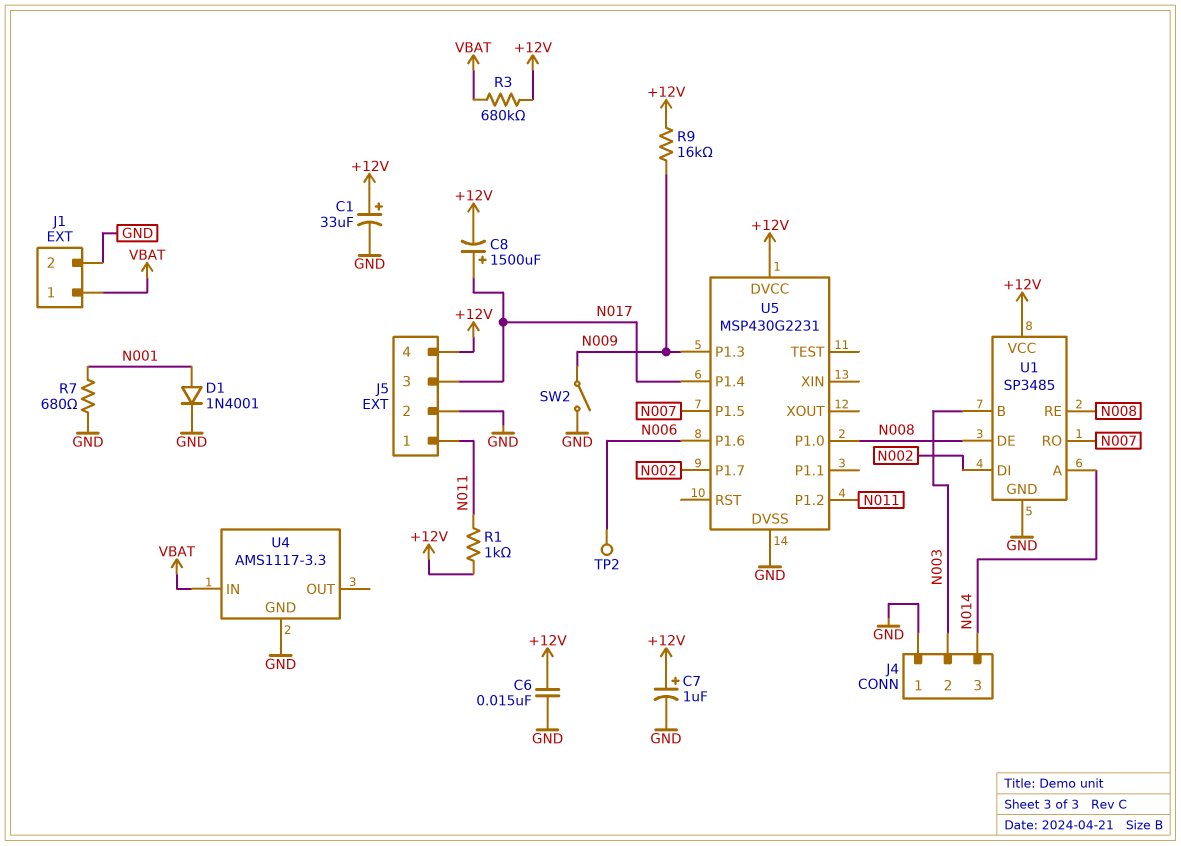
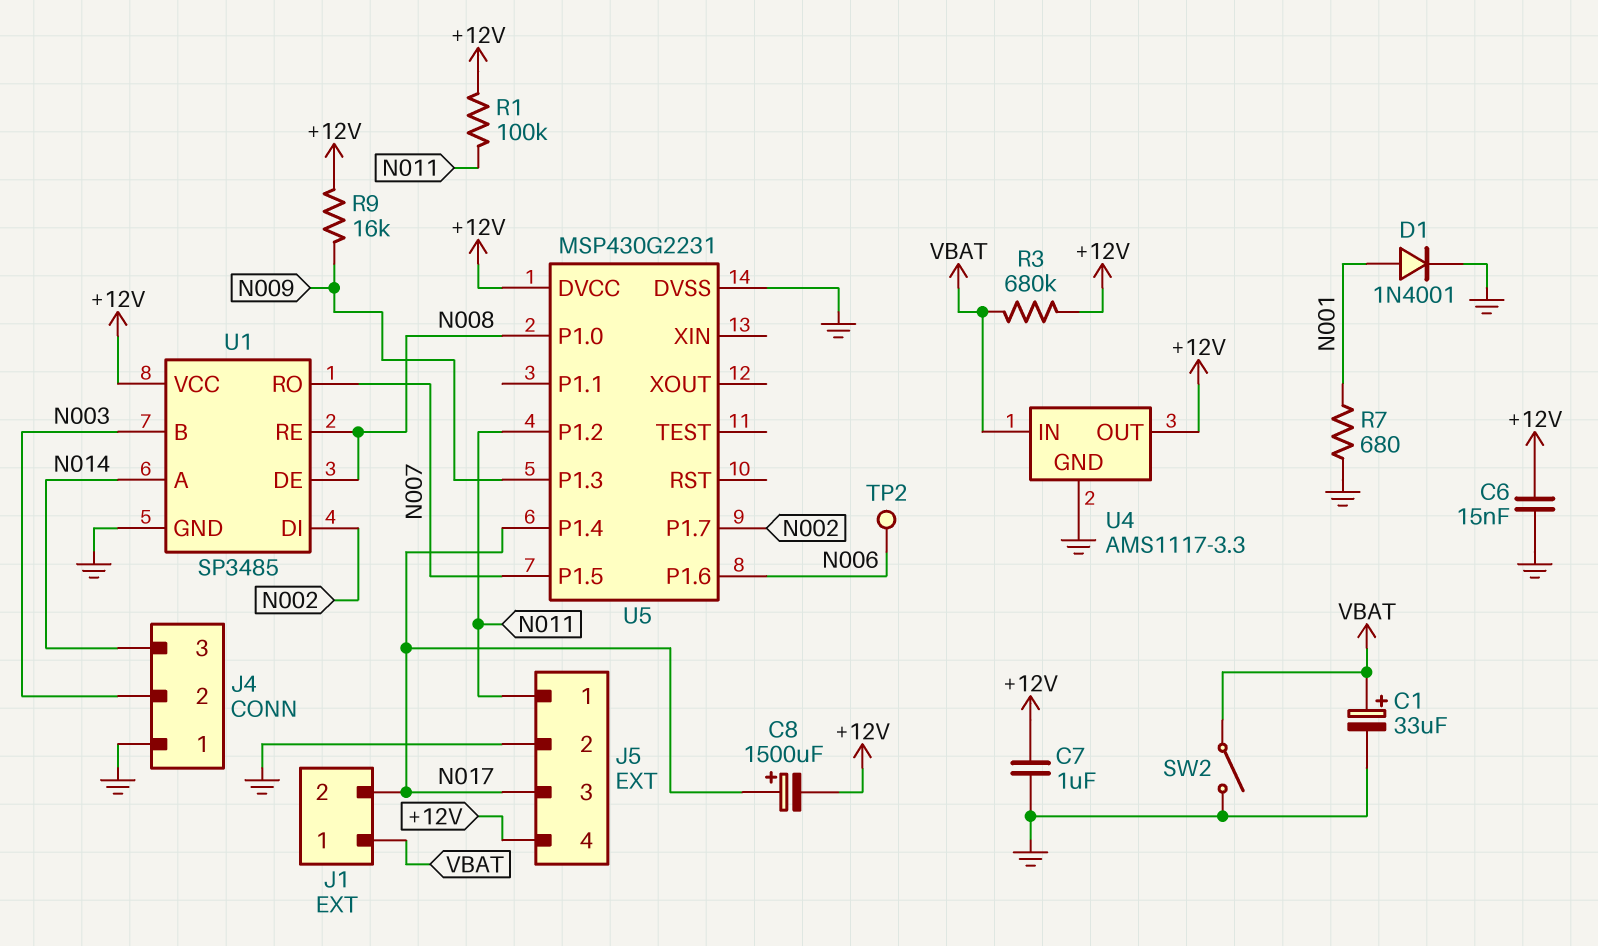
C1: 33uF (plus +12V, minus GND) -> 33uF (plus VBAT, minus GND)
C7: 1uF (plus +12V, minus GND) -> 1uF (+12V, GND)
J1 pin 2: GND -> N017
R1: 1k (+12V, N011) -> 100k (+12V, N011)
SW2: switch (GND, N009) -> switch (GND, VBAT)
U4 pin OUT: none -> +12V

